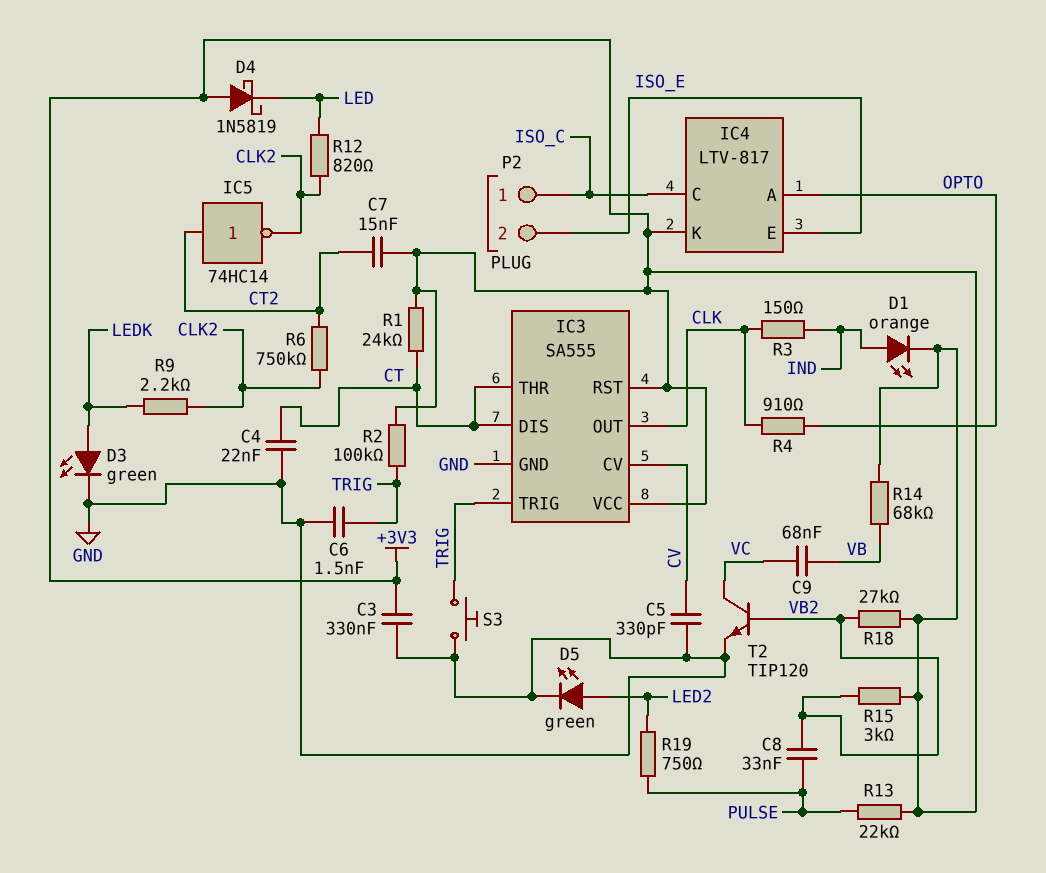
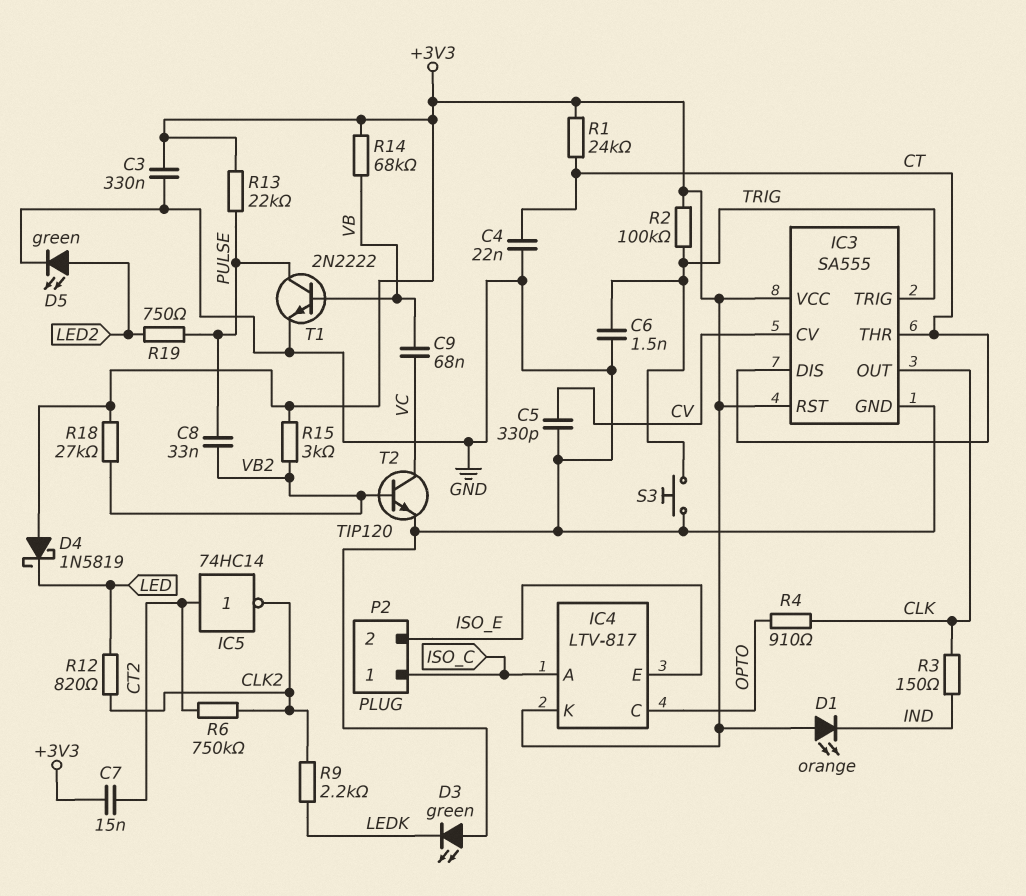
D1: LED orange (A IND, K +3V3) -> LED orange (A +3V3, K IND)
D3: LED green (A LEDK, K GND) -> LED green (A GND, K LEDK)
IC4 pin A: OPTO -> ISO_C
IC4 pin C: ISO_C -> OPTO
T1: none -> NPN 2N2222 (B VB, C PULSE, E GND)

